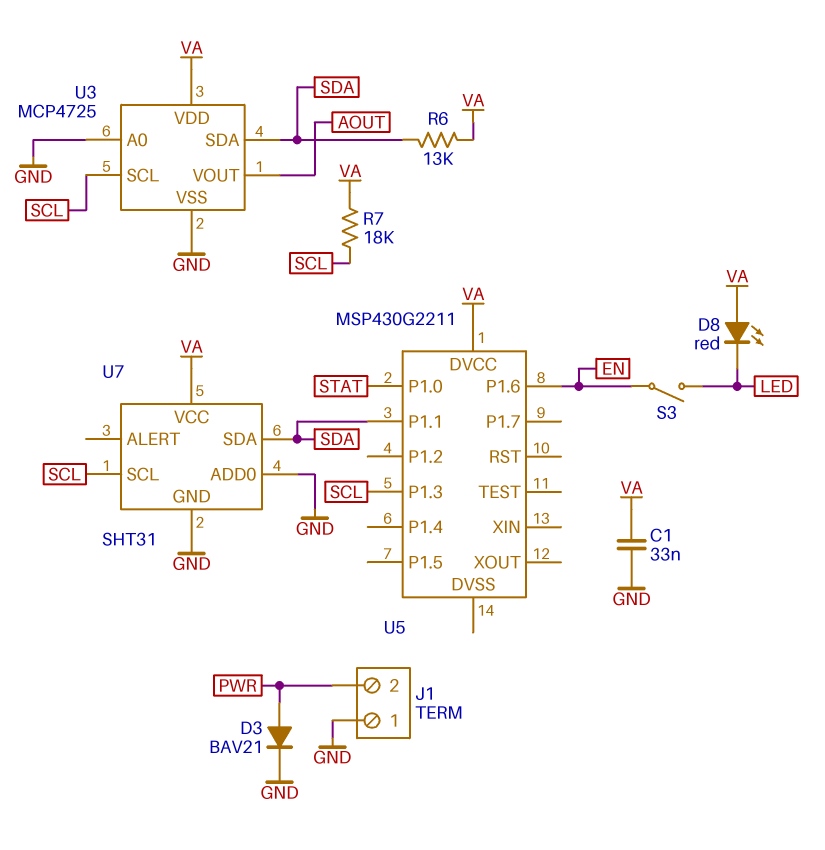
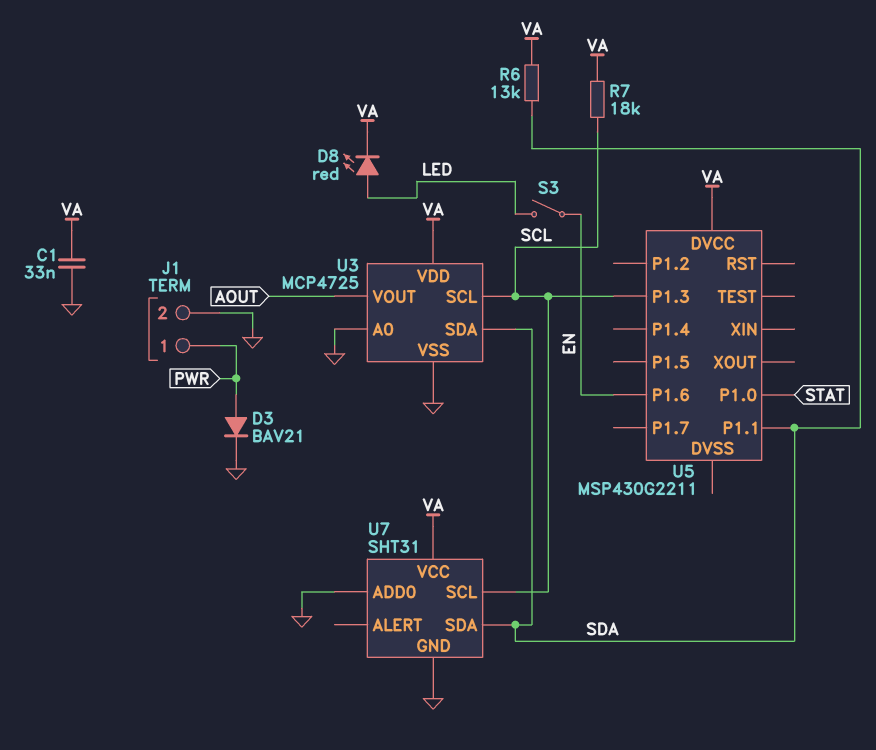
D8: LED red (A VA, K LED) -> LED red (A LED, K VA)
J1 pin 1: GND -> PWR
J1 pin 2: PWR -> GND

